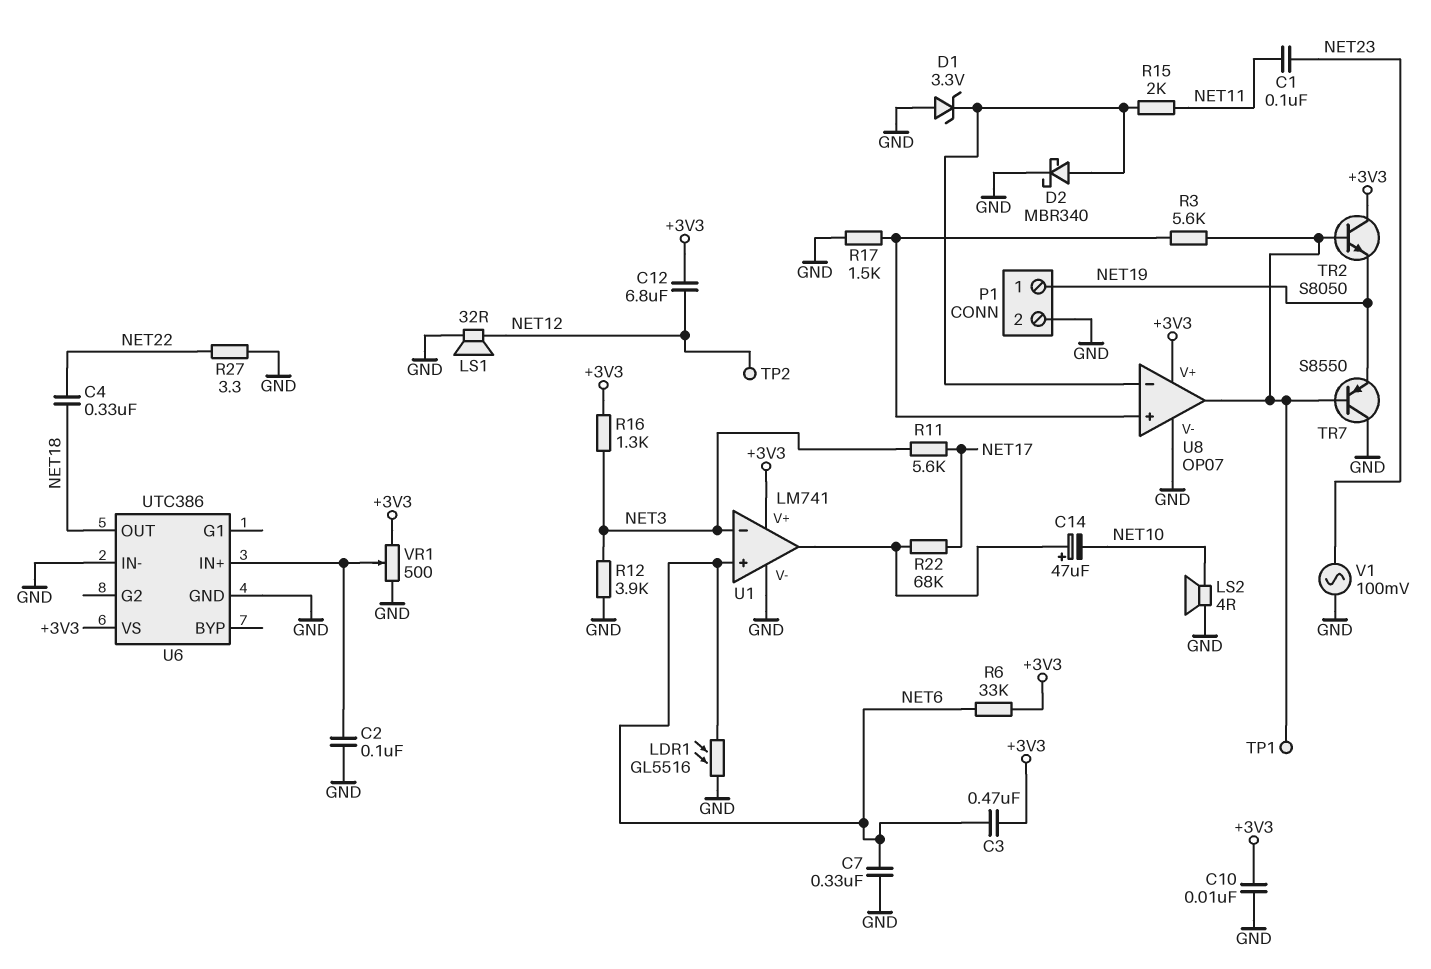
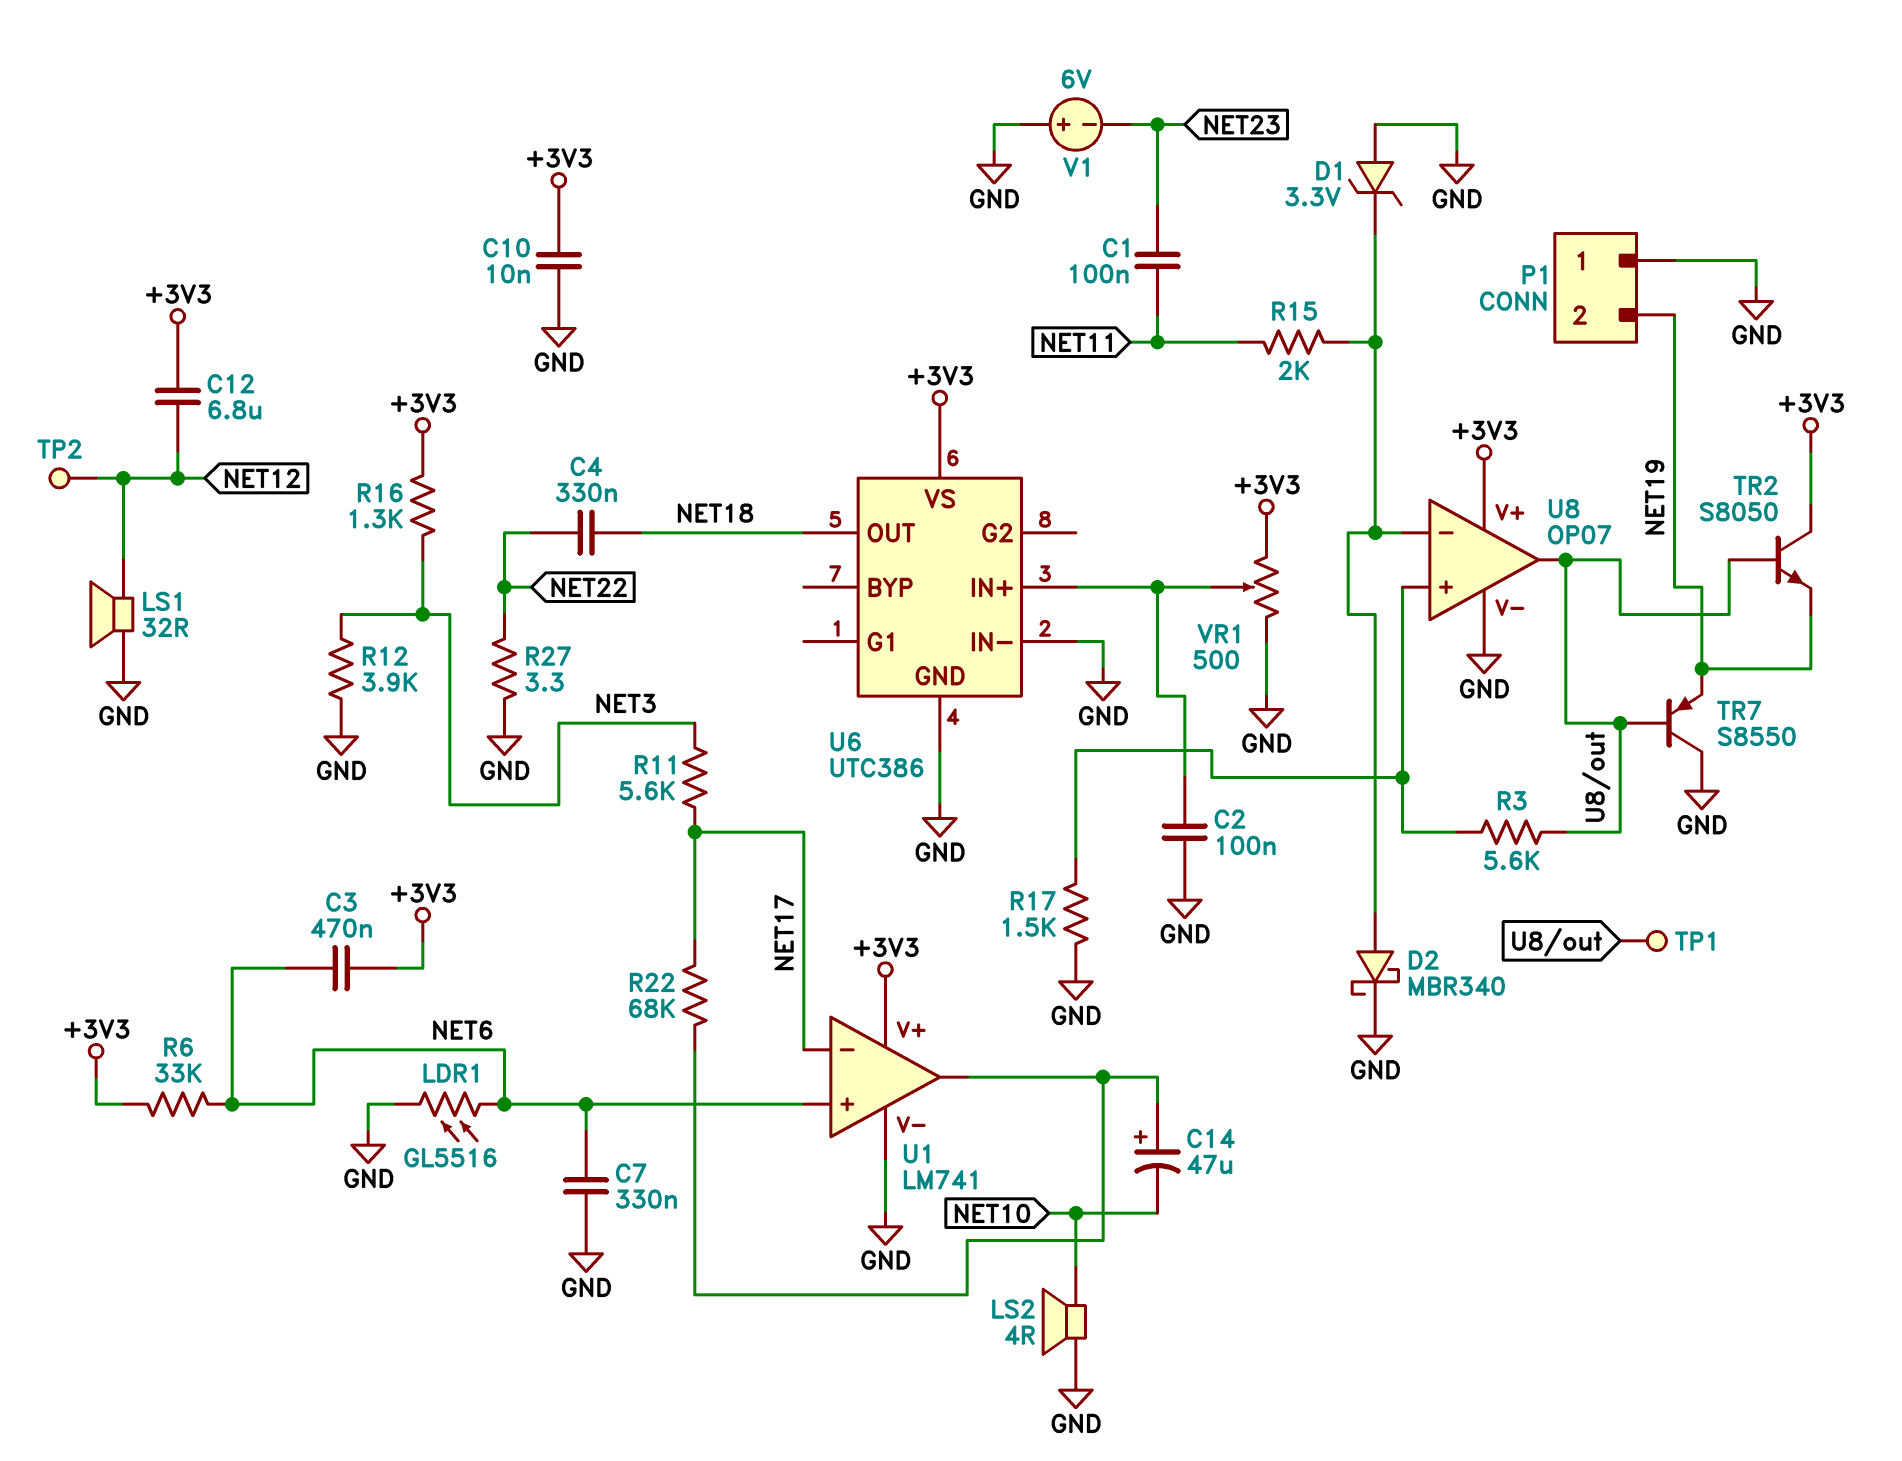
P1 pin 1: NET19 -> GND
P1 pin 2: GND -> NET19
U1 pin in-: NET3 -> NET17
V1: AC 100mV (GND, NET23) -> 6V (plus GND, minus NET23)

